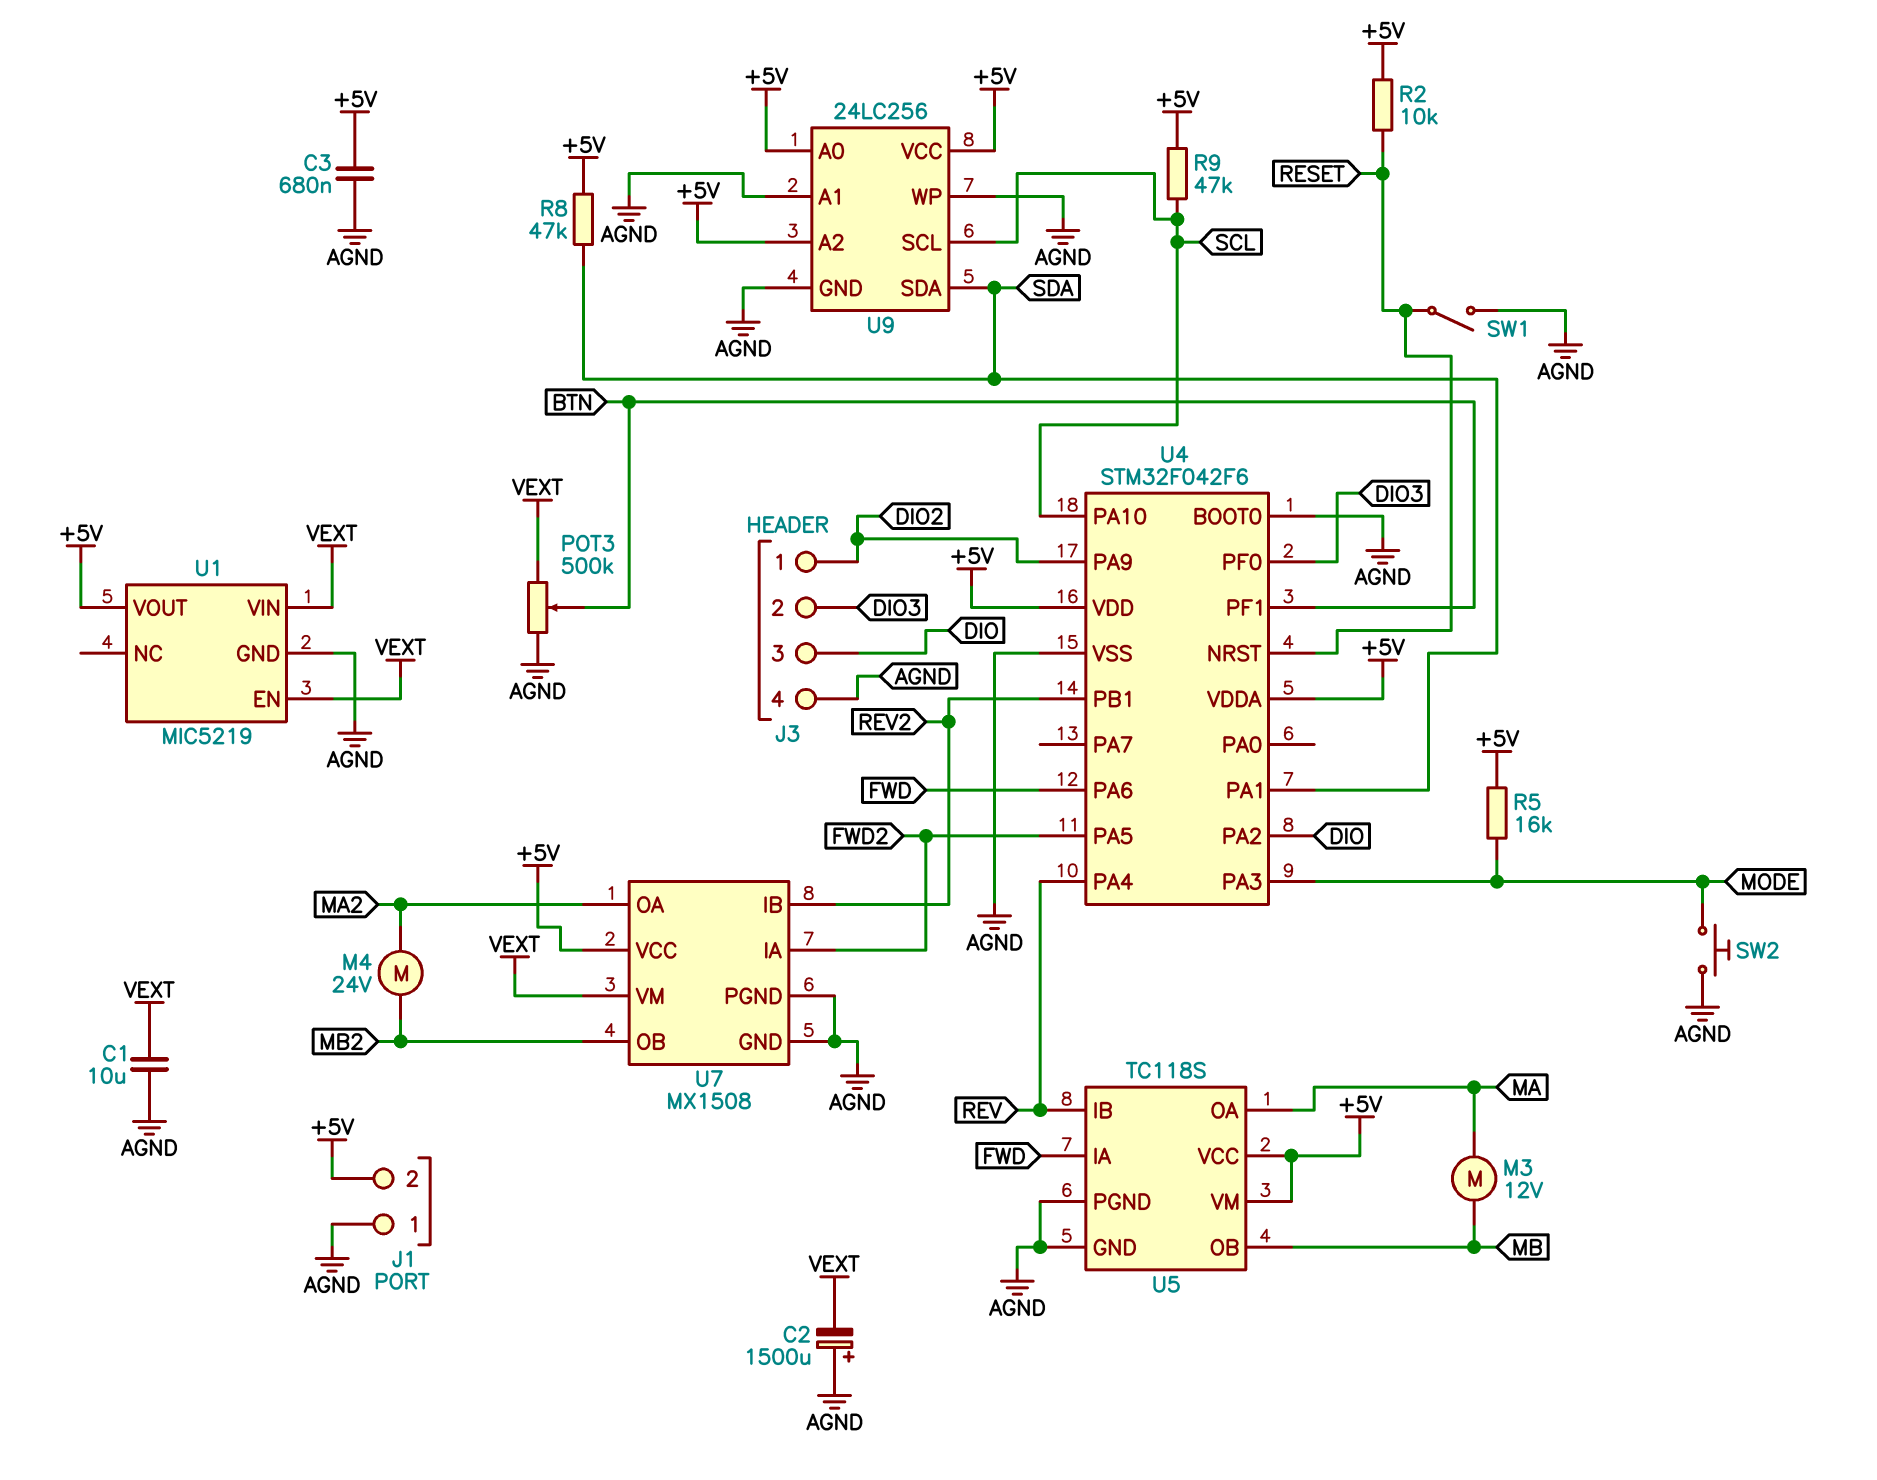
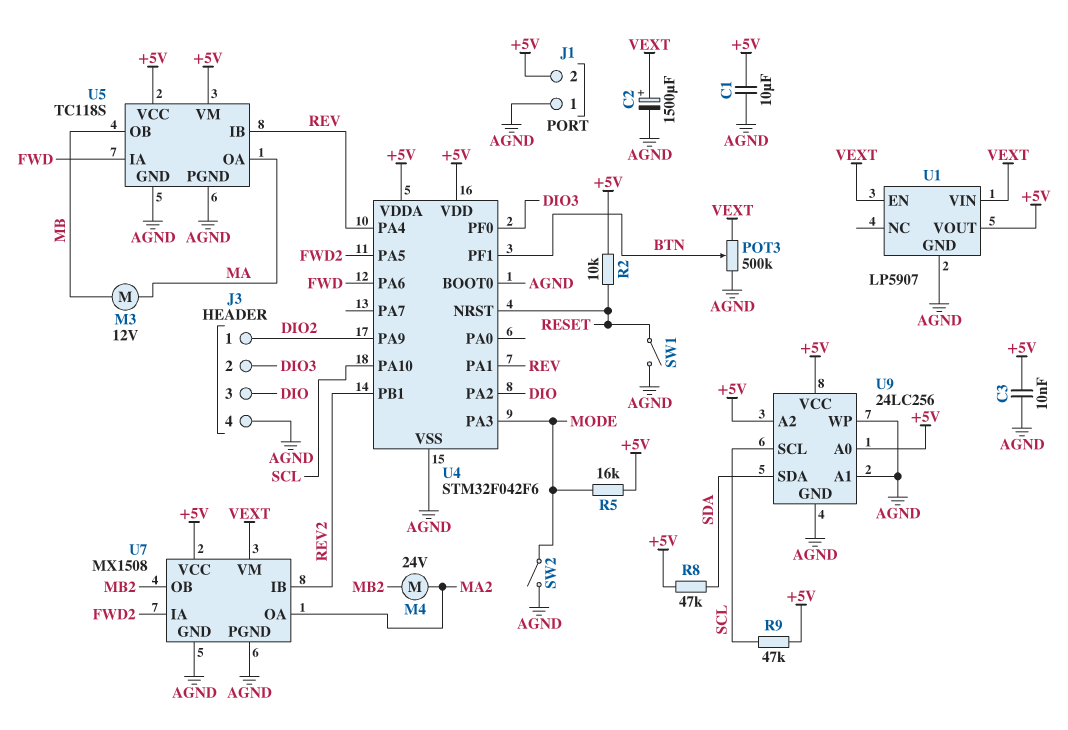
C1: 10uF (AGND, VEXT) -> 10uF (+5V, AGND)
C2: 1500uF (plus AGND, minus VEXT) -> 1500uF (plus VEXT, minus AGND)
C3: 680nF (+5V, AGND) -> 10nF (+5V, AGND)
SW2: button (AGND, MODE) -> switch (AGND, MODE)
U1: MIC5219 -> LP5907
U4 pin PA1: SDA -> REV

